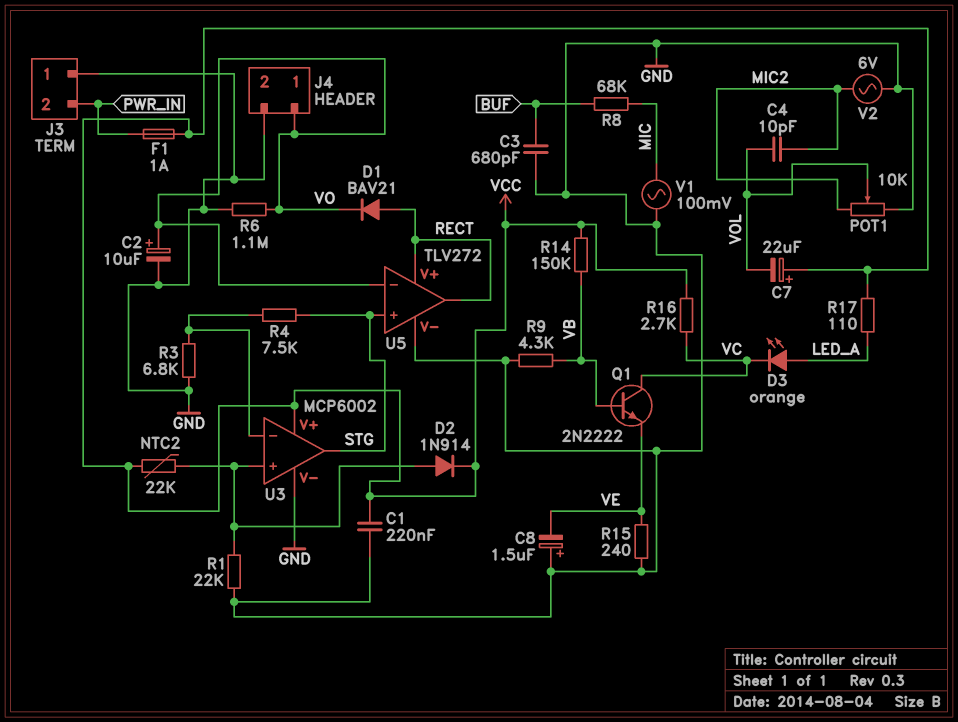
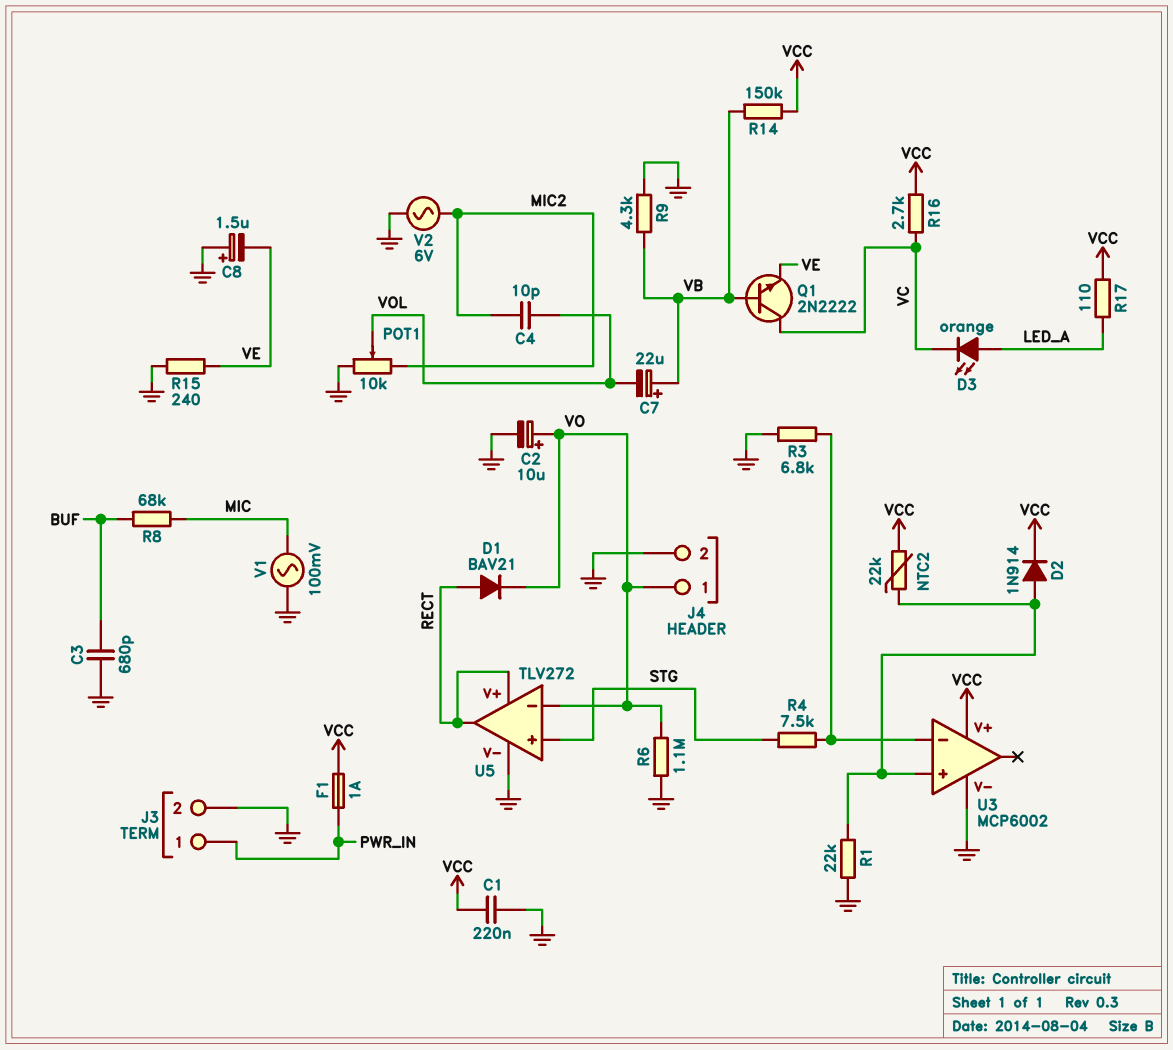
C7: 22uF (plus VCC, minus VOL) -> 22uF (plus VB, minus VOL)
J3 pin 1: GND -> PWR_IN
J3 pin 2: PWR_IN -> GND
U3 pin out: STG -> none

